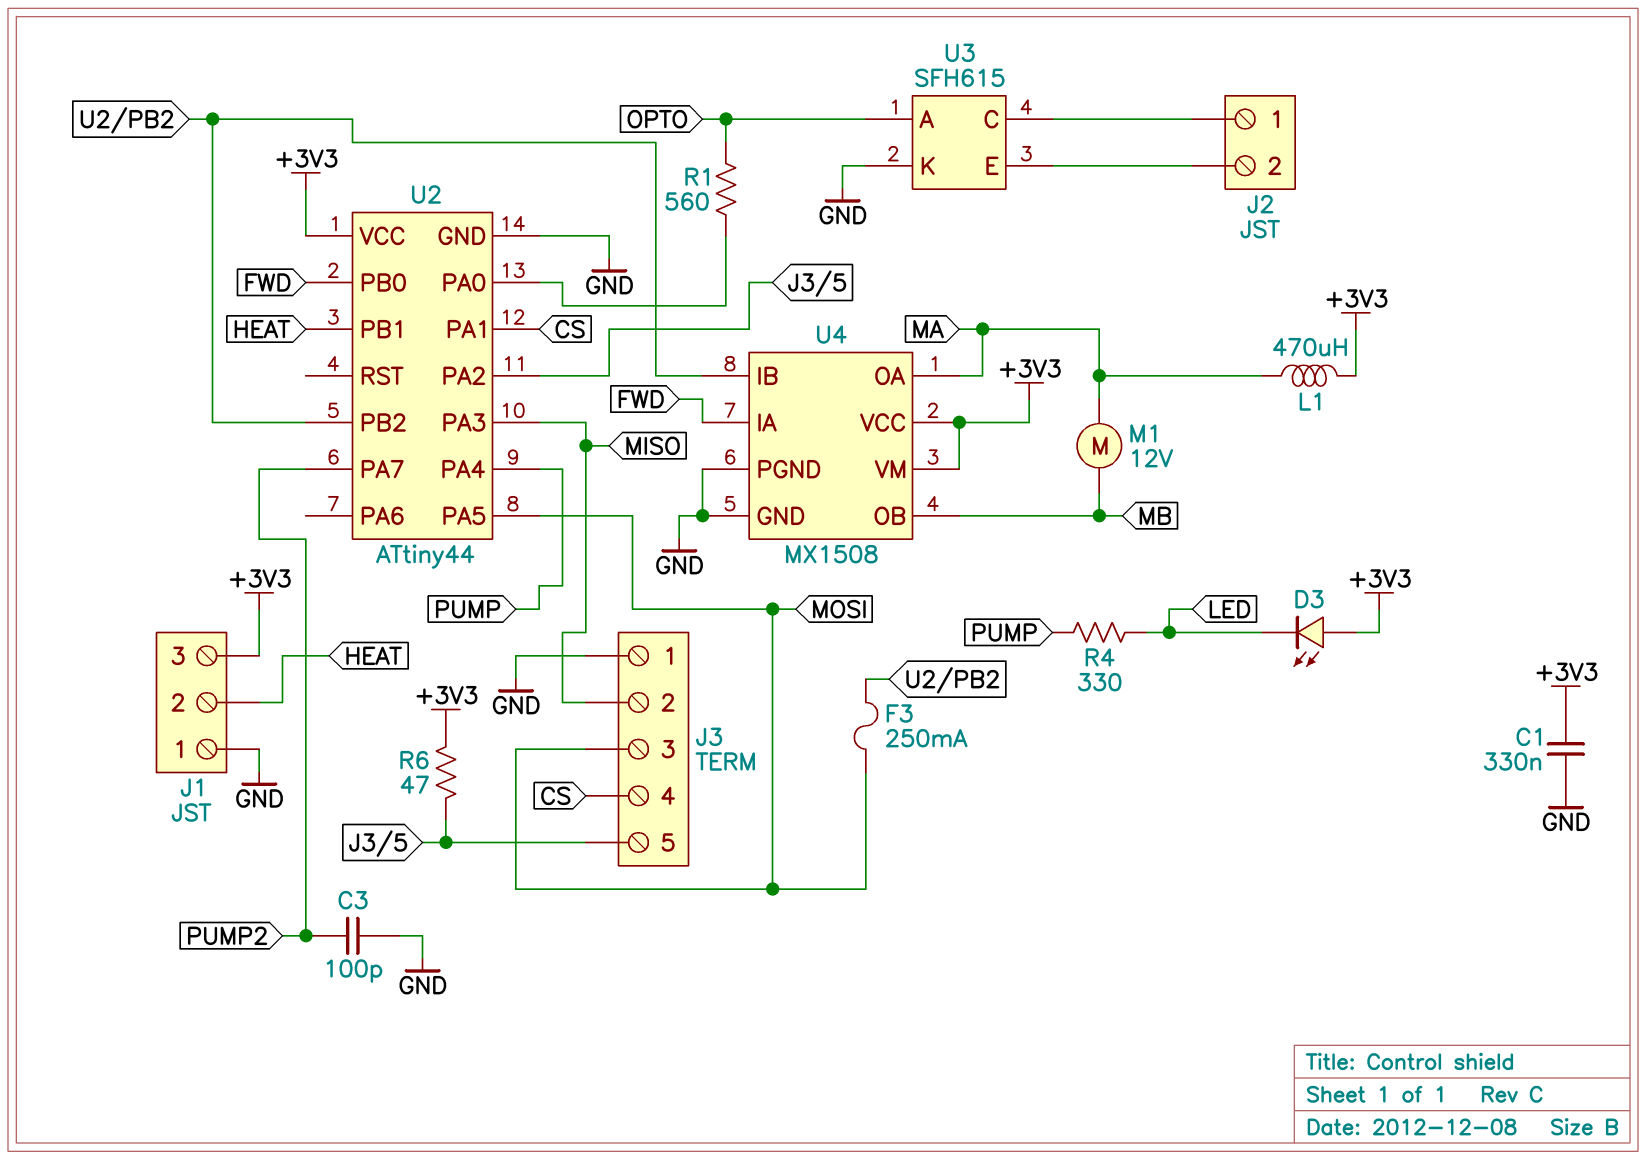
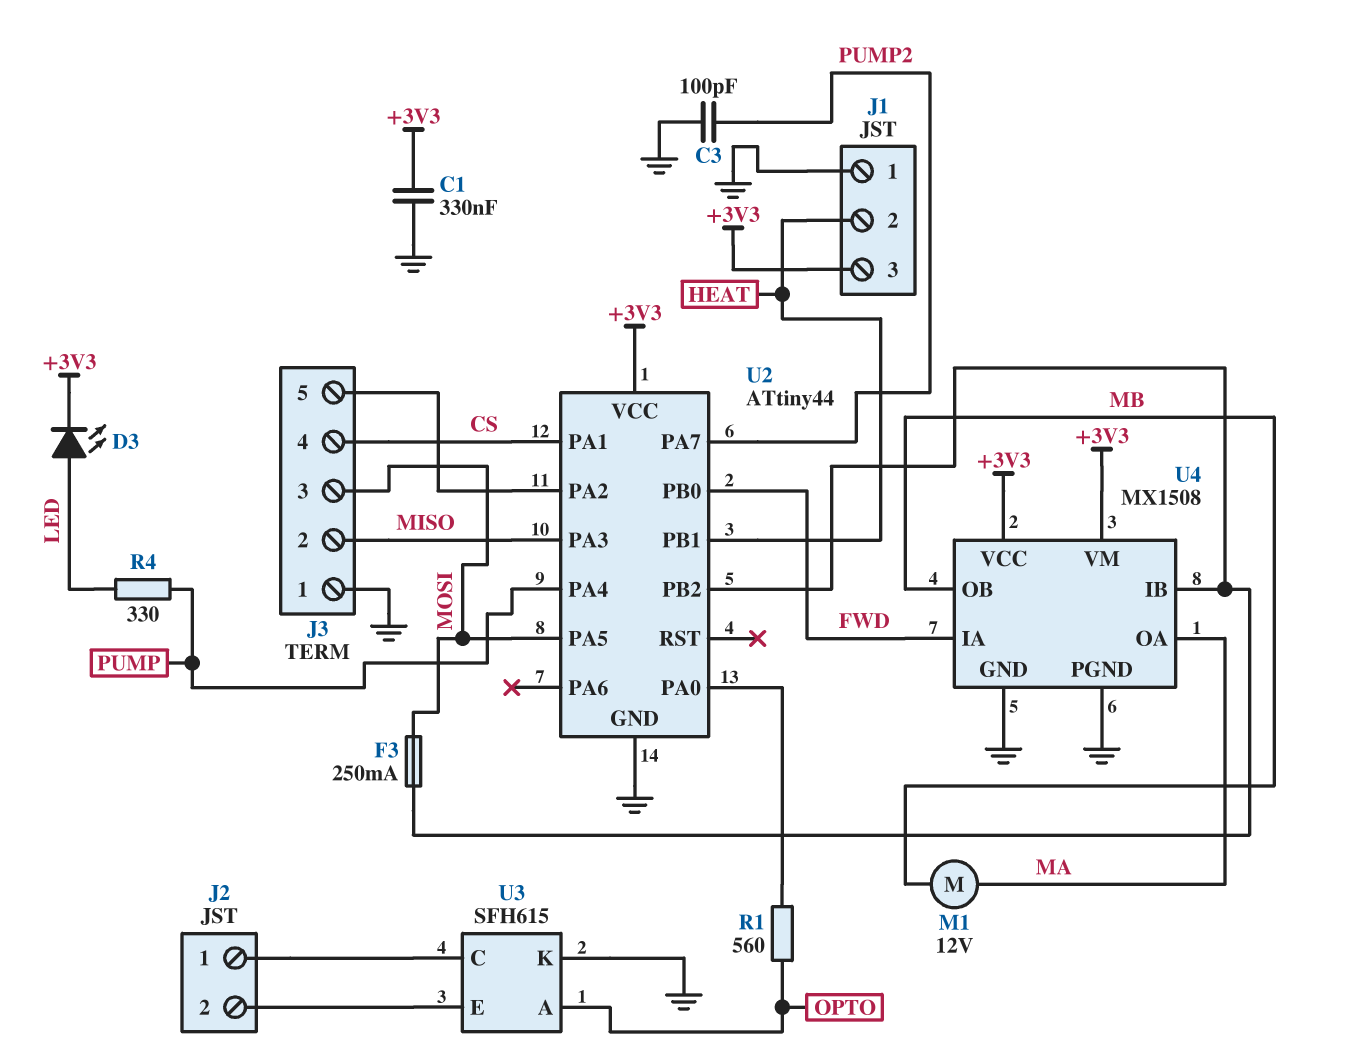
D3: LED (A +3V3, K LED) -> LED (A LED, K +3V3)
L1: 470uH (+3V3, MA) -> none
R6: 47 (+3V3, J3/5) -> none

